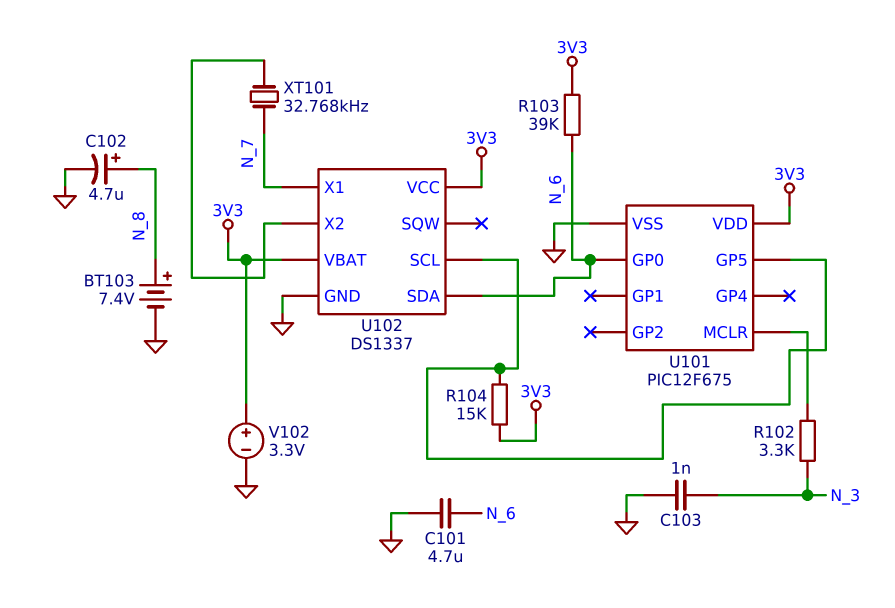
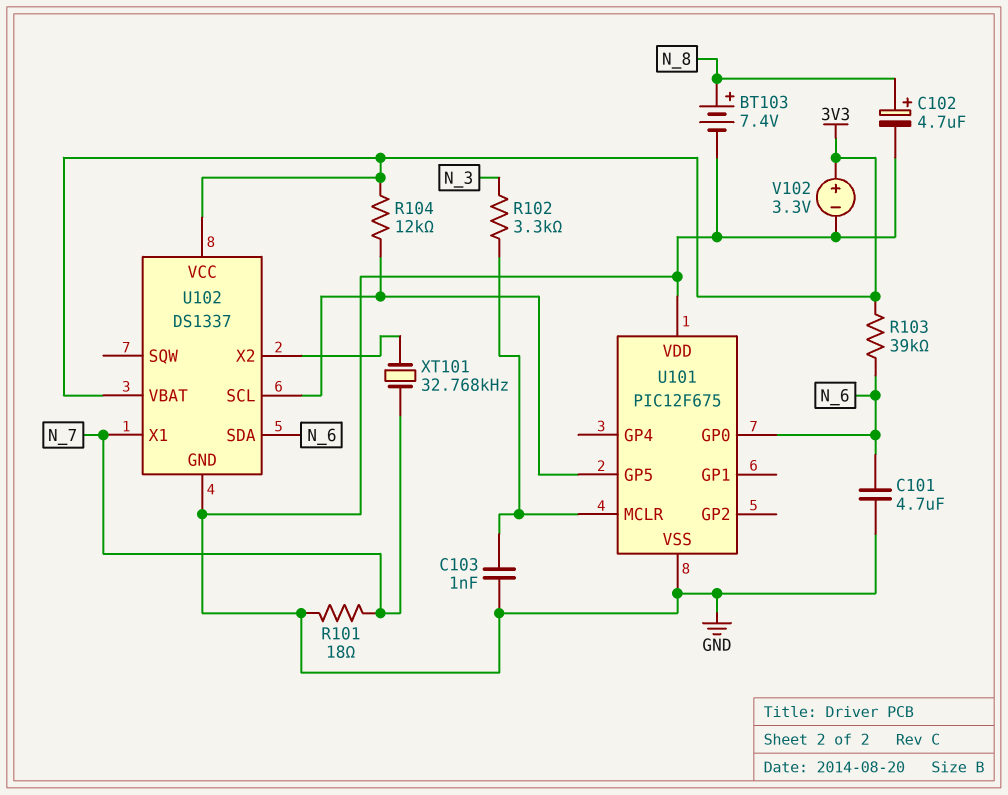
C103: 1nF (GND, N_3) -> 1nF (GND, U101/MCLR)
R101: none -> 18 (GND, N_7)
R104: 15k (3V3, U101/GP5) -> 12k (3V3, U101/GP5)
U101 pin VDD: 3V3 -> GND

